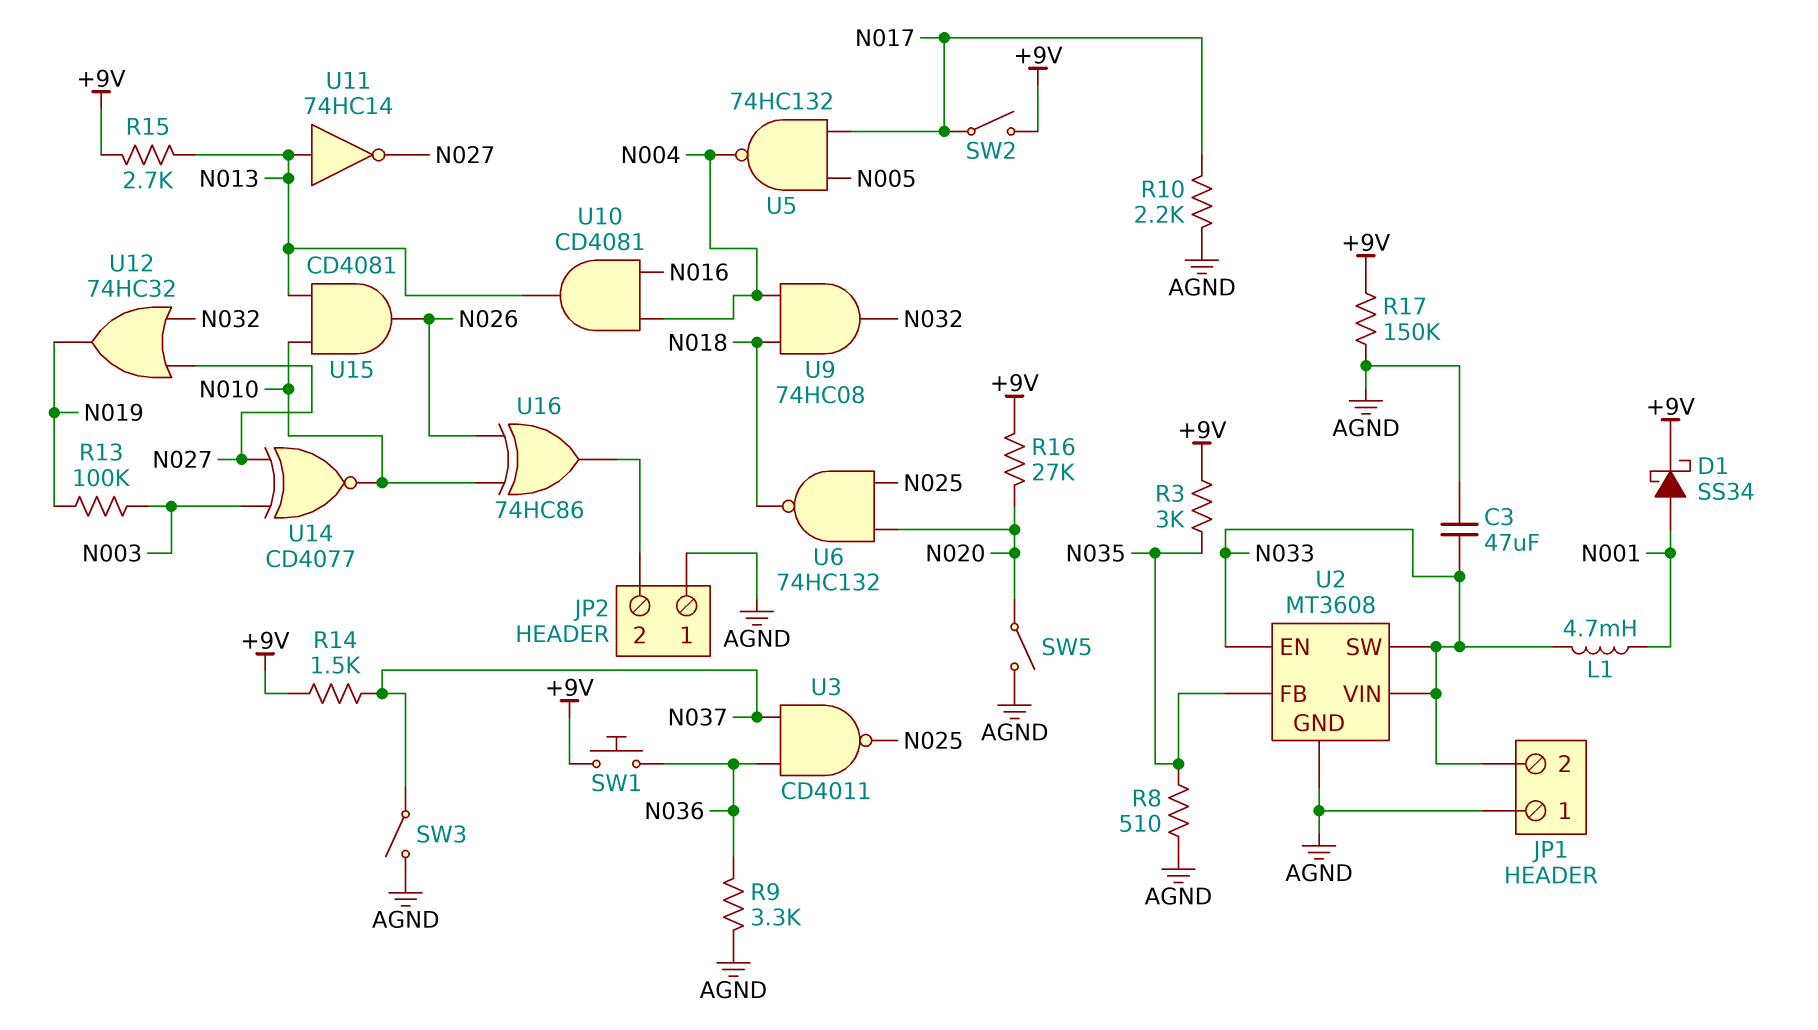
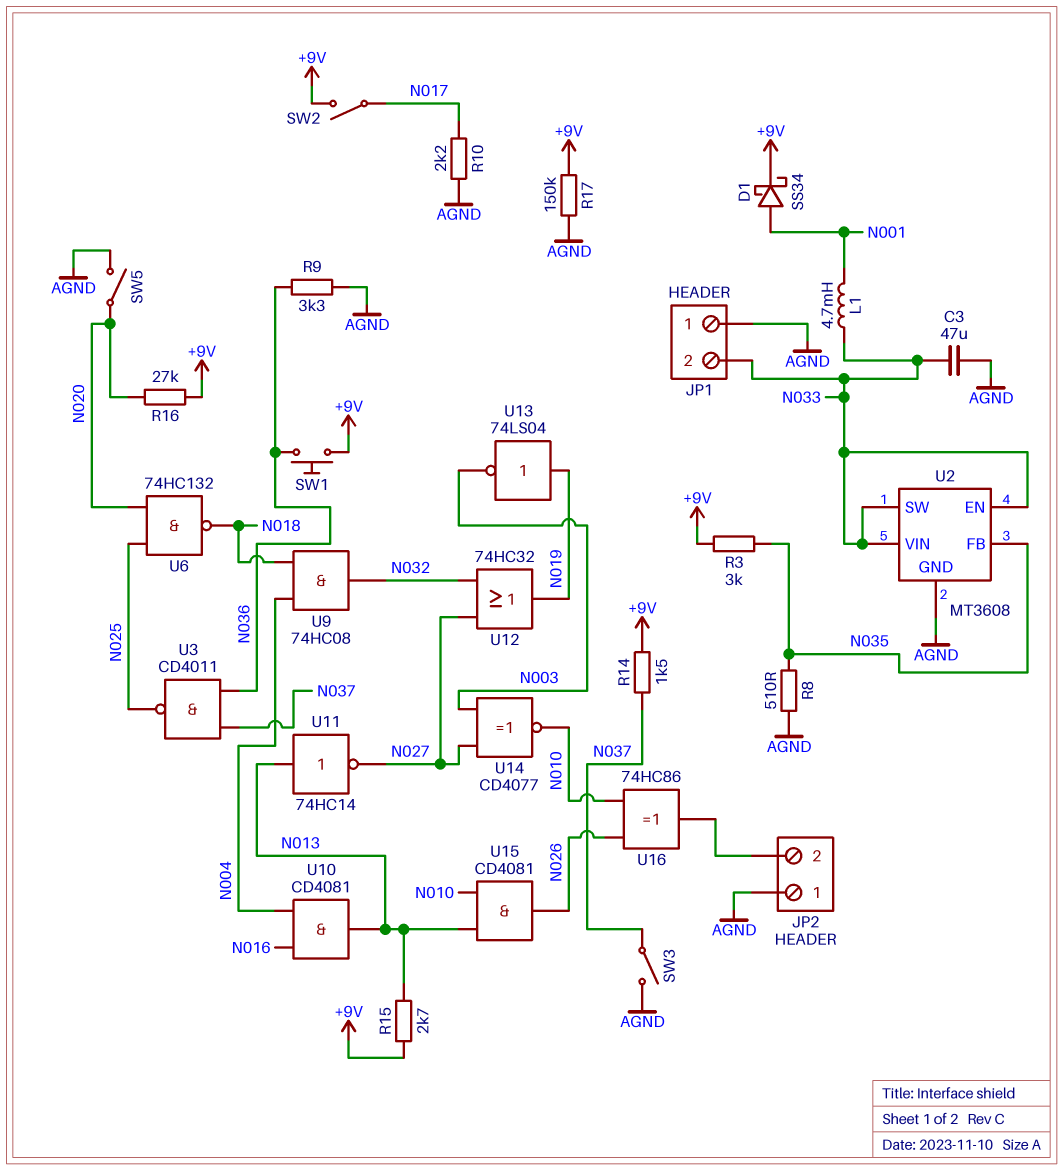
R13: 100k (N003, N019) -> none
U5: NAND 74HC132 (in N005, in N017, out N004) -> none
U13: none -> NOT 74LS04 (in N019, out N003)

